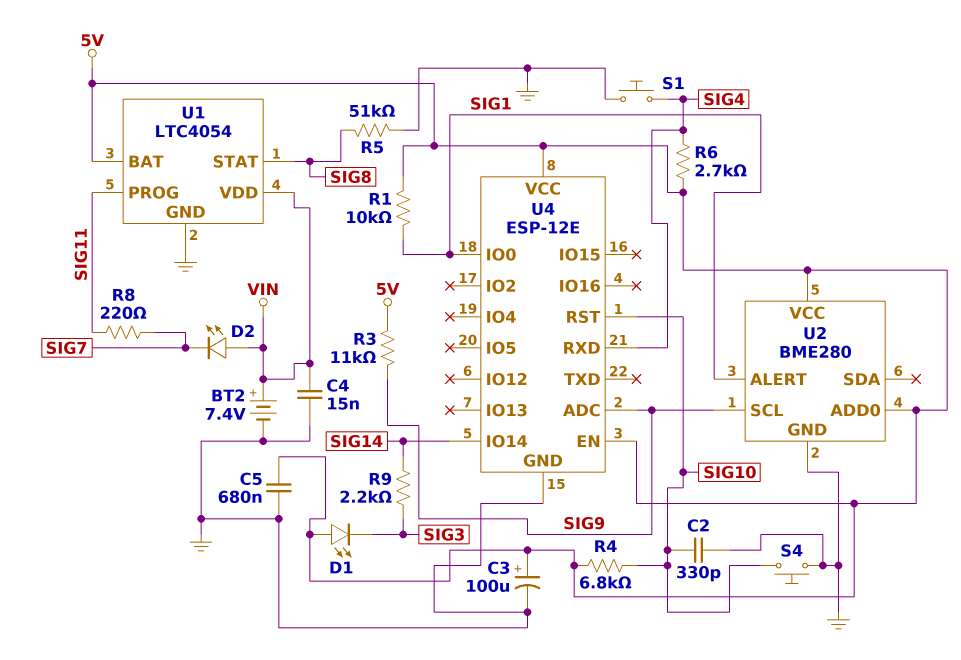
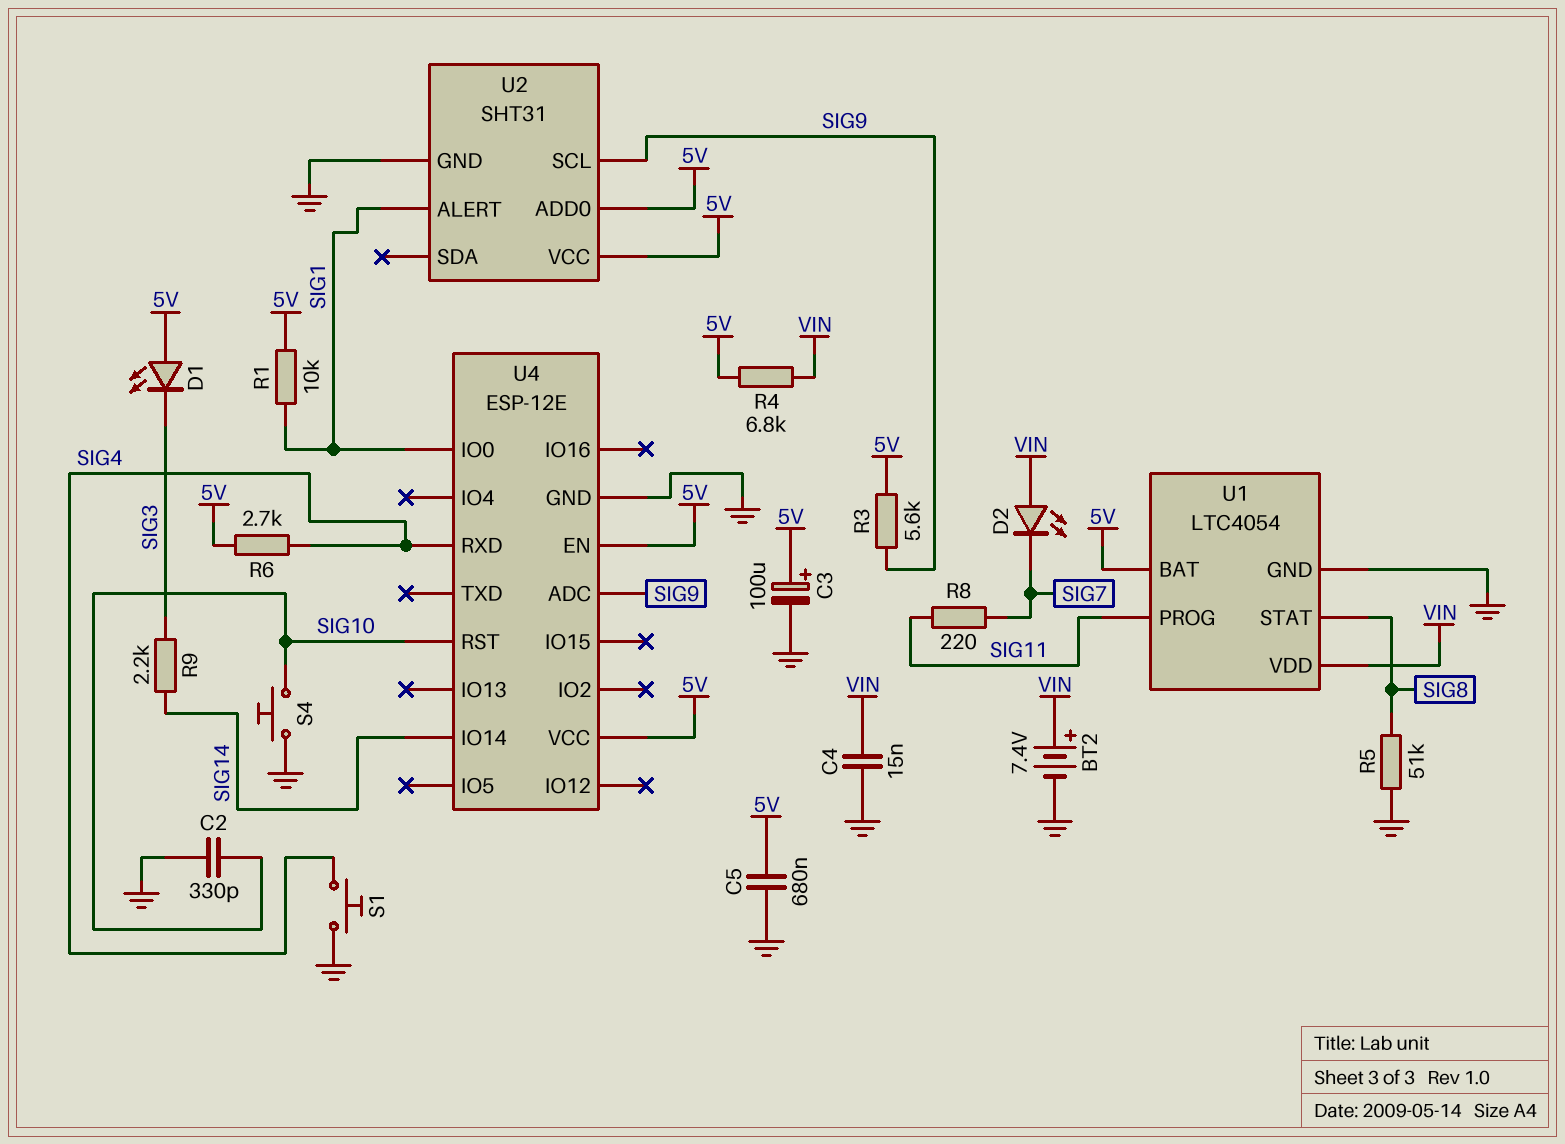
R3: 11k (5V, SIG9) -> 5.6k (5V, SIG9)
R4: 6.8k (5V, SIG10) -> 6.8k (5V, VIN)
U2: BME280 -> SHT31

